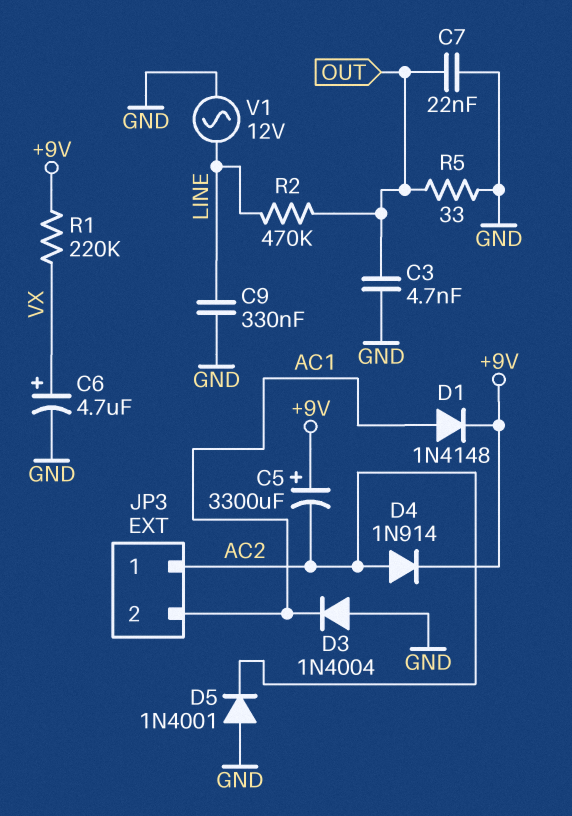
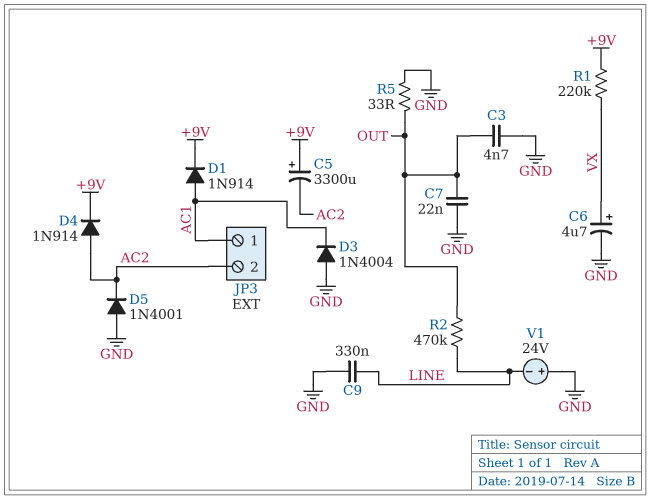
D1: diode 1N4148 (A AC1, K +9V) -> diode 1N914 (A AC1, K +9V)
JP3 pin 1: AC2 -> AC1
JP3 pin 2: AC1 -> AC2
V1: AC 12V (GND, LINE) -> 24V (plus GND, minus LINE)

